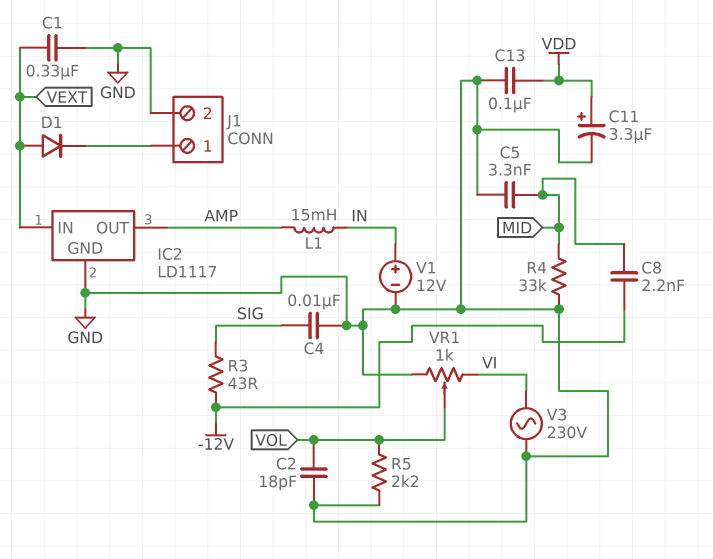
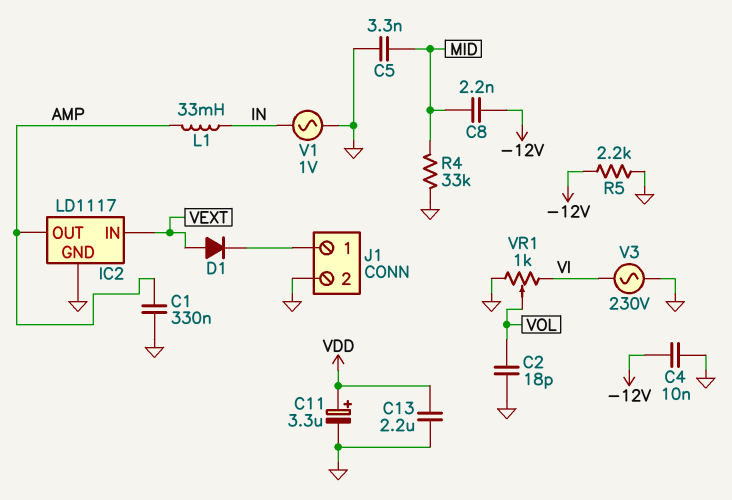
C1: 330nF (GND, VEXT) -> 330nF (AMP, GND)
C4: 10nF (GND, SIG) -> 10nF (-12V, GND)
C13: 100nF (GND, VDD) -> 2.2uF (GND, VDD)
L1: 15mH (AMP, IN) -> 33mH (AMP, IN)
R3: 43 (-12V, SIG) -> none
R5: 2.2k (GND, VOL) -> 2.2k (-12V, GND)
V1: 12V (plus IN, minus GND) -> AC 1V (GND, IN)

